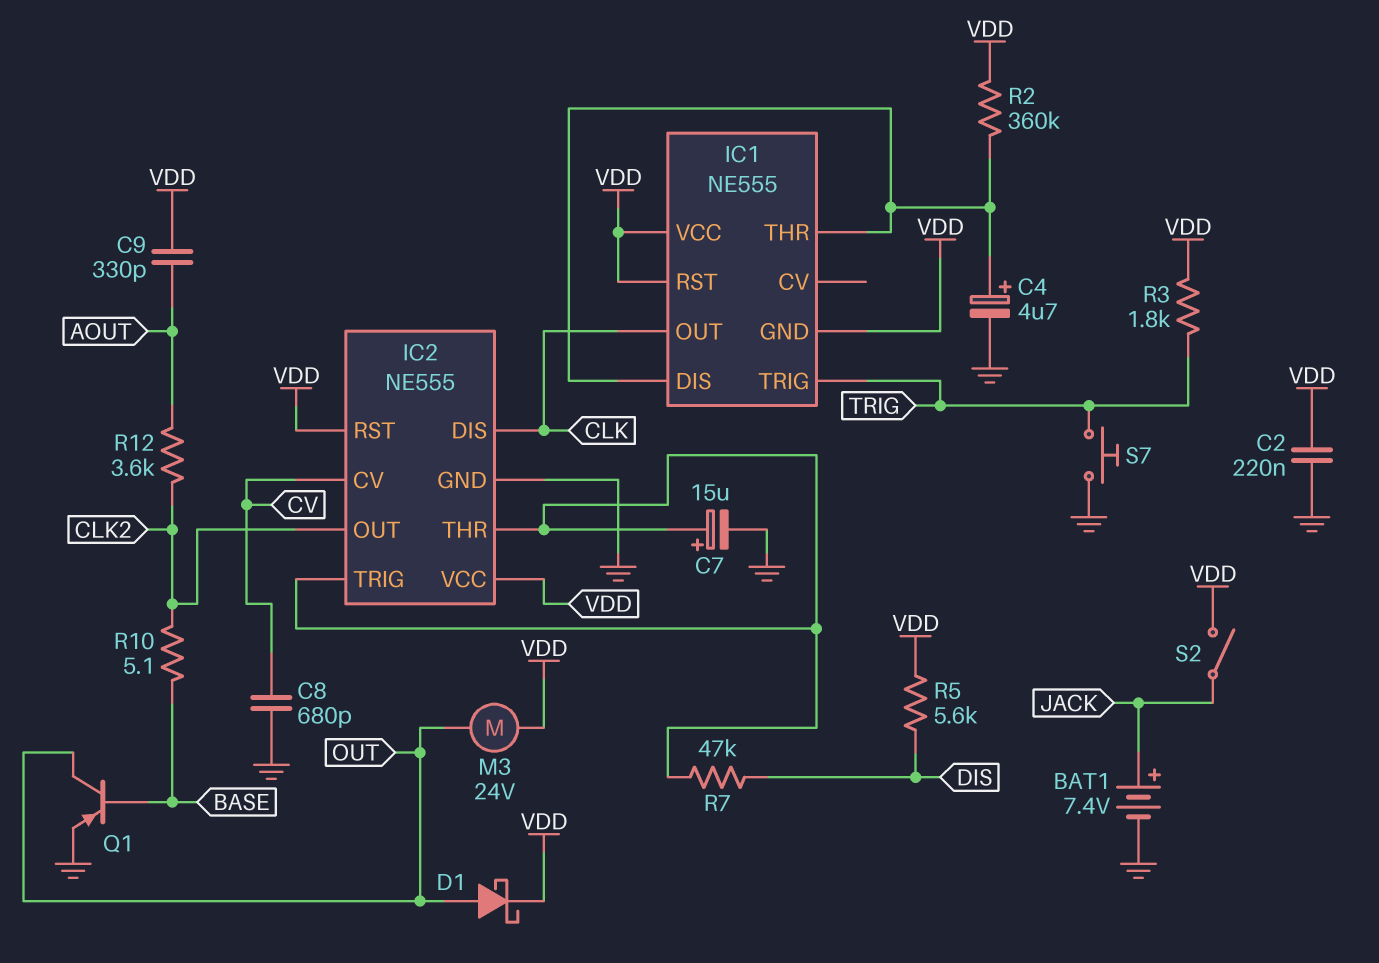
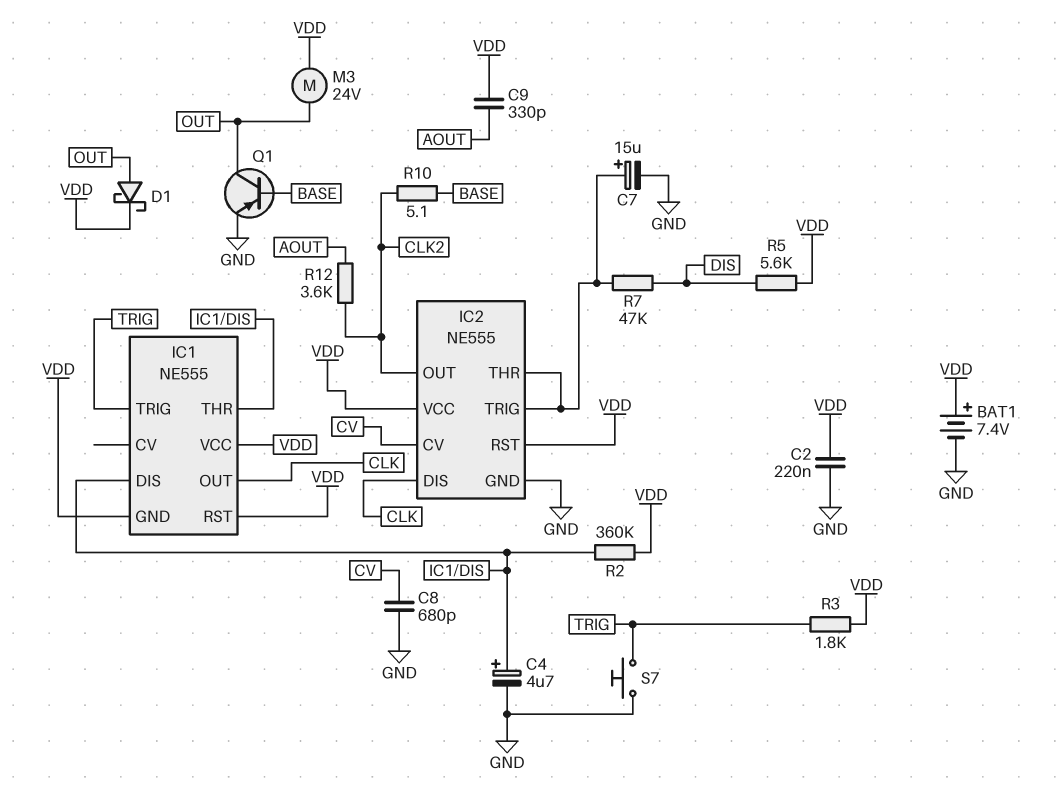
BAT1: 7.4V (plus JACK, minus GND) -> 7.4V (plus VDD, minus GND)
S2: switch (JACK, VDD) -> none

